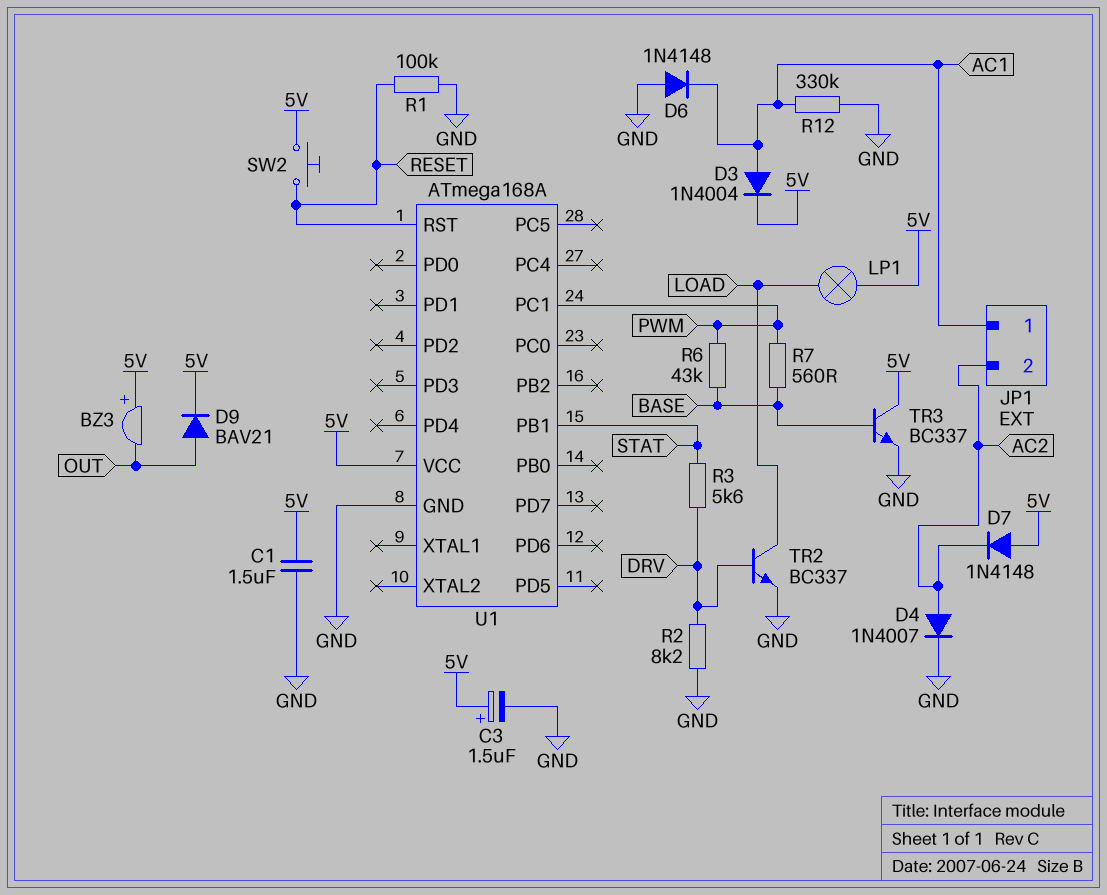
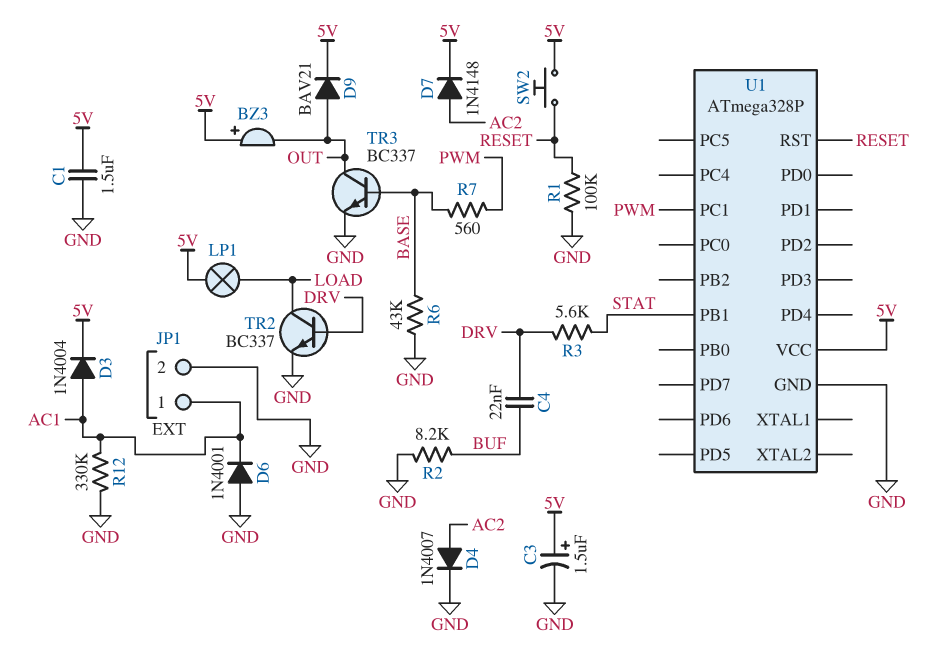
C4: none -> 22nF (BUF, DRV)
D6: diode 1N4148 (A GND, K AC1) -> diode 1N4001 (A GND, K AC1)
D7: diode 1N4148 (A 5V, K AC2) -> diode 1N4148 (A AC2, K 5V)
JP1 pin 2: AC2 -> GND
R2: 8.2k (DRV, GND) -> 8.2k (BUF, GND)
R6: 43k (BASE, PWM) -> 43k (BASE, GND)
TR3: NPN BC337 (B BASE, C 5V, E GND) -> NPN BC337 (B BASE, C OUT, E GND)
U1: ATmega168A -> ATmega328P

